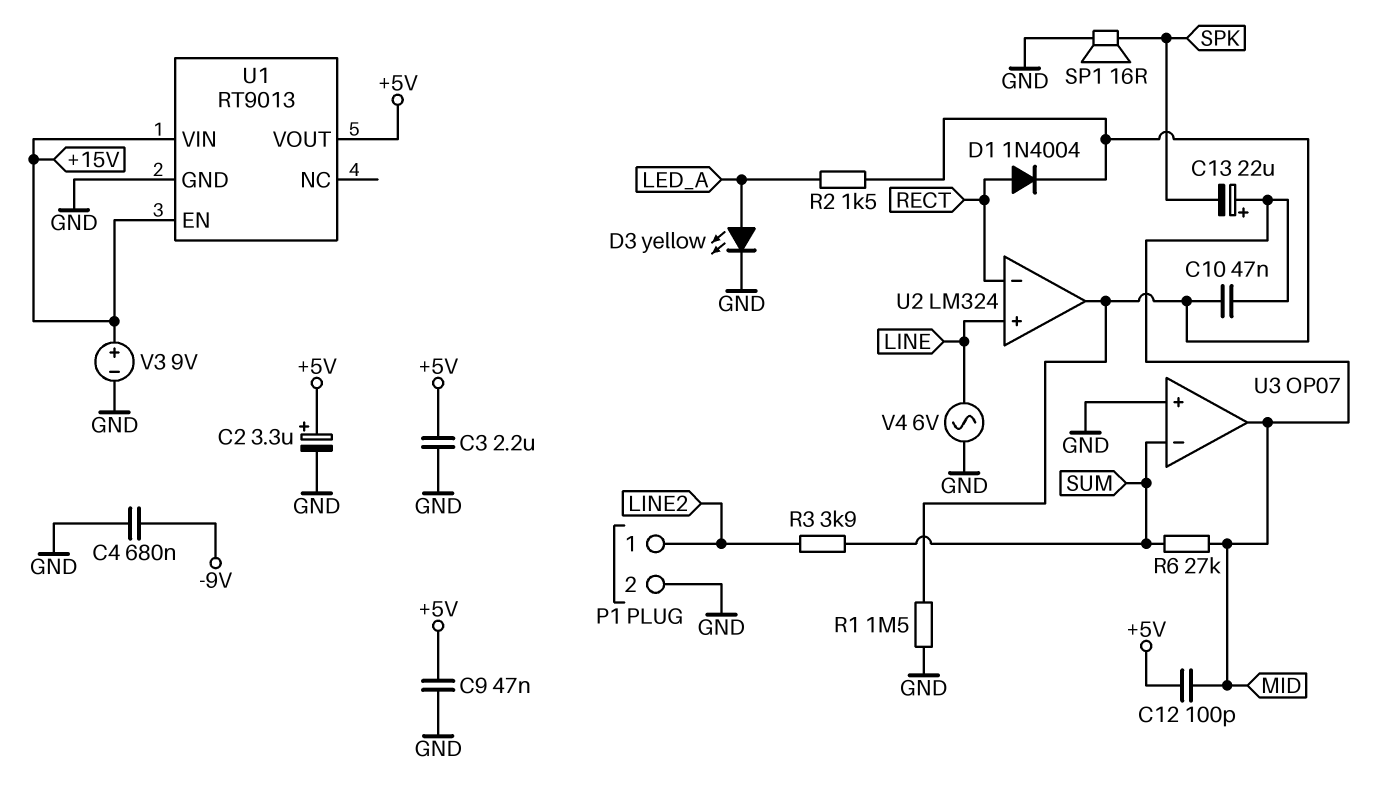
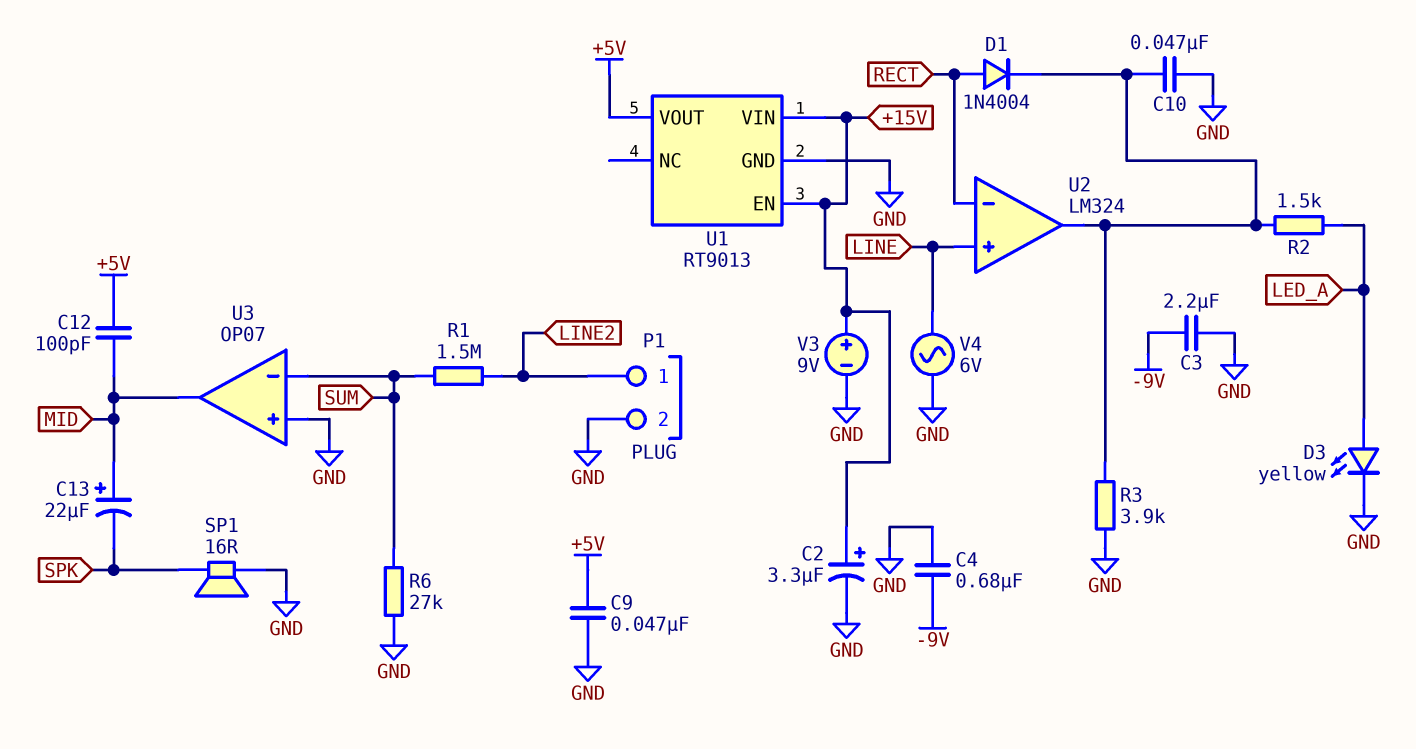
C2: 3.3uF (plus +5V, minus GND) -> 3.3uF (plus +15V, minus GND)
C3: 2.2uF (+5V, GND) -> 2.2uF (-9V, GND)
C10: 47nF (MID, U2/out) -> 47nF (GND, U2/out)
R1: 1.5M (GND, U2/out) -> 1.5M (LINE2, SUM)
R3: 3.9k (LINE2, SUM) -> 3.9k (GND, U2/out)
R6: 27k (MID, SUM) -> 27k (GND, SUM)

